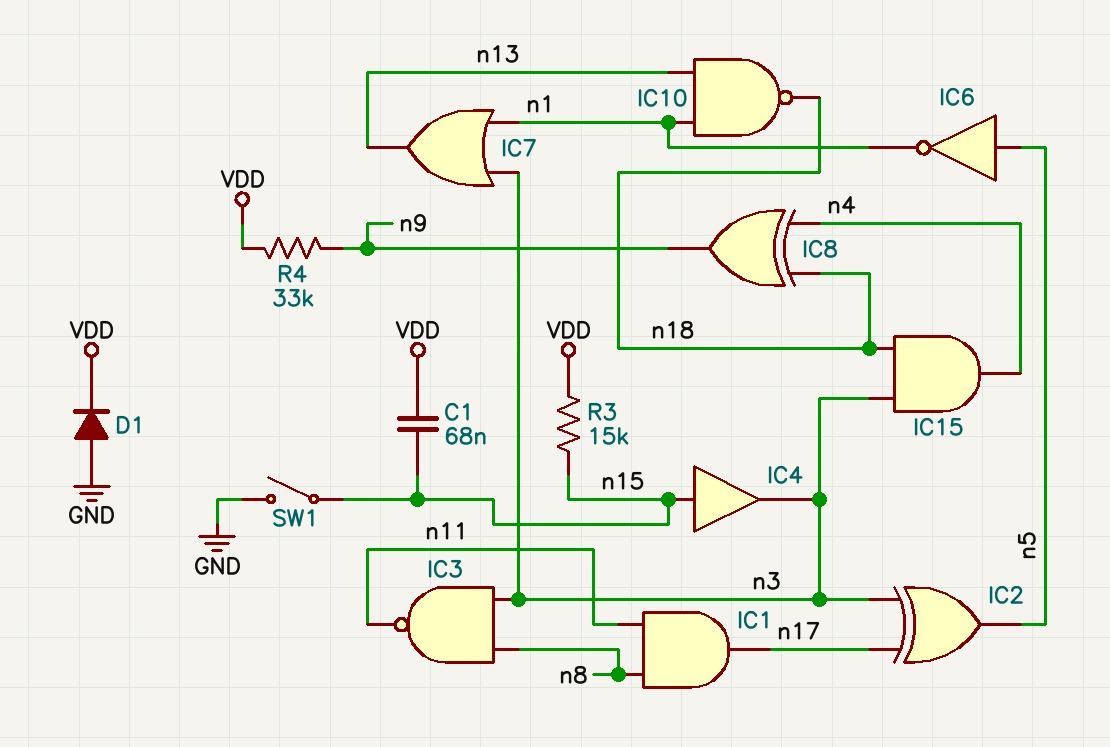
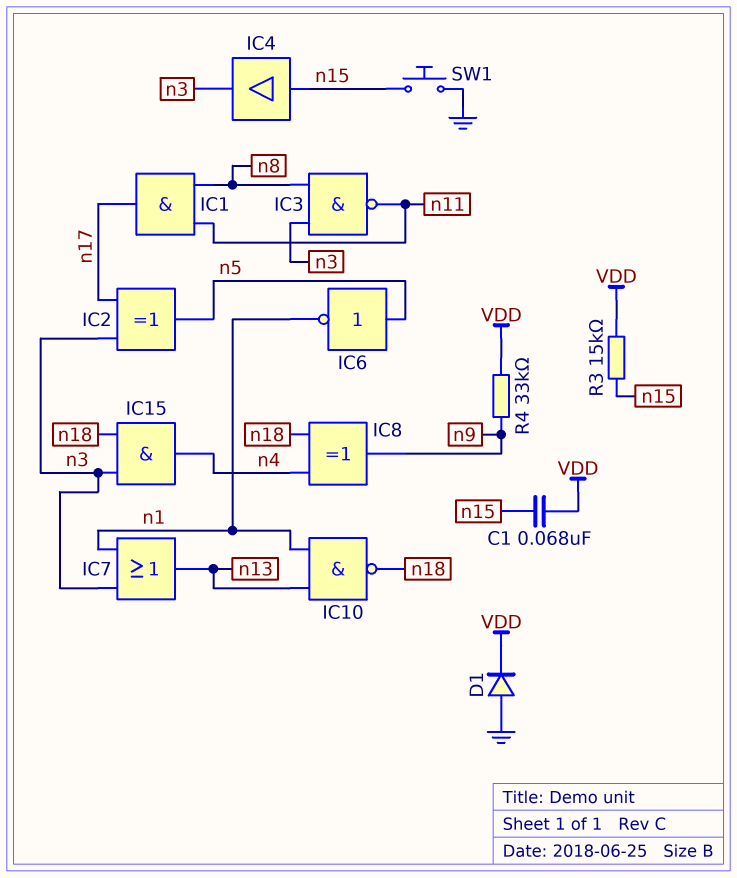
SW1: switch (GND, n15) -> button (GND, n15)

